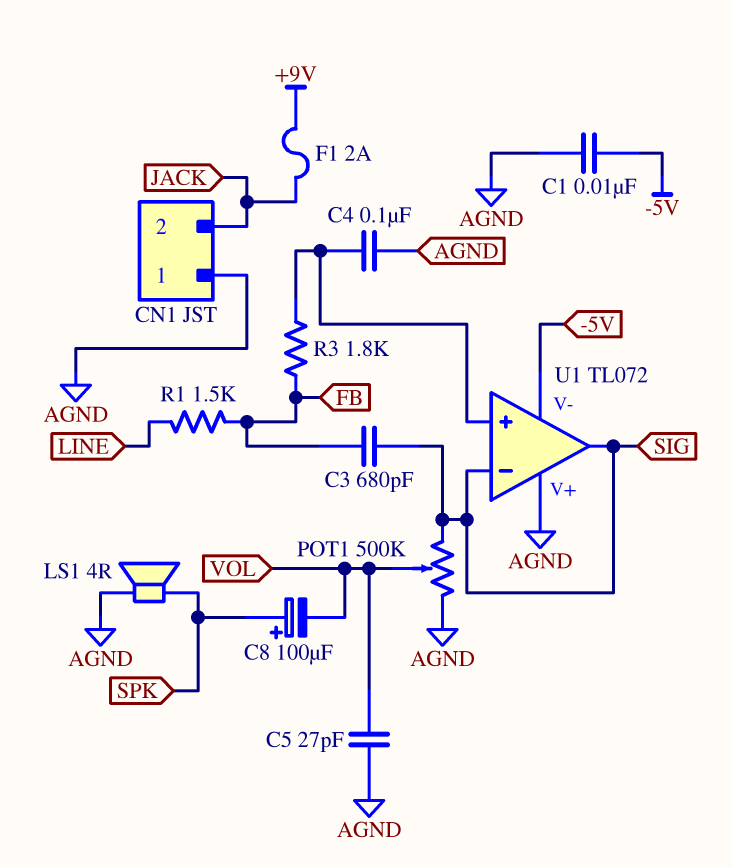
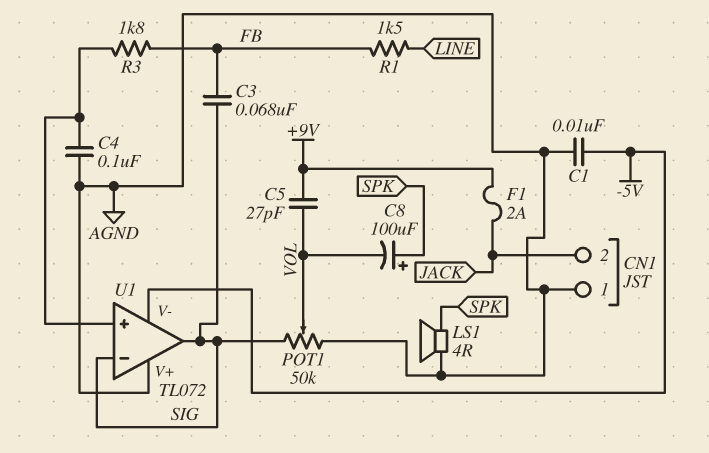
C3: 680pF (FB, SIG) -> 68nF (FB, SIG)
C5: 27pF (AGND, VOL) -> 27pF (+9V, VOL)
POT1: 500k (AGND, SIG, wiper VOL) -> 50k (AGND, SIG, wiper VOL)

